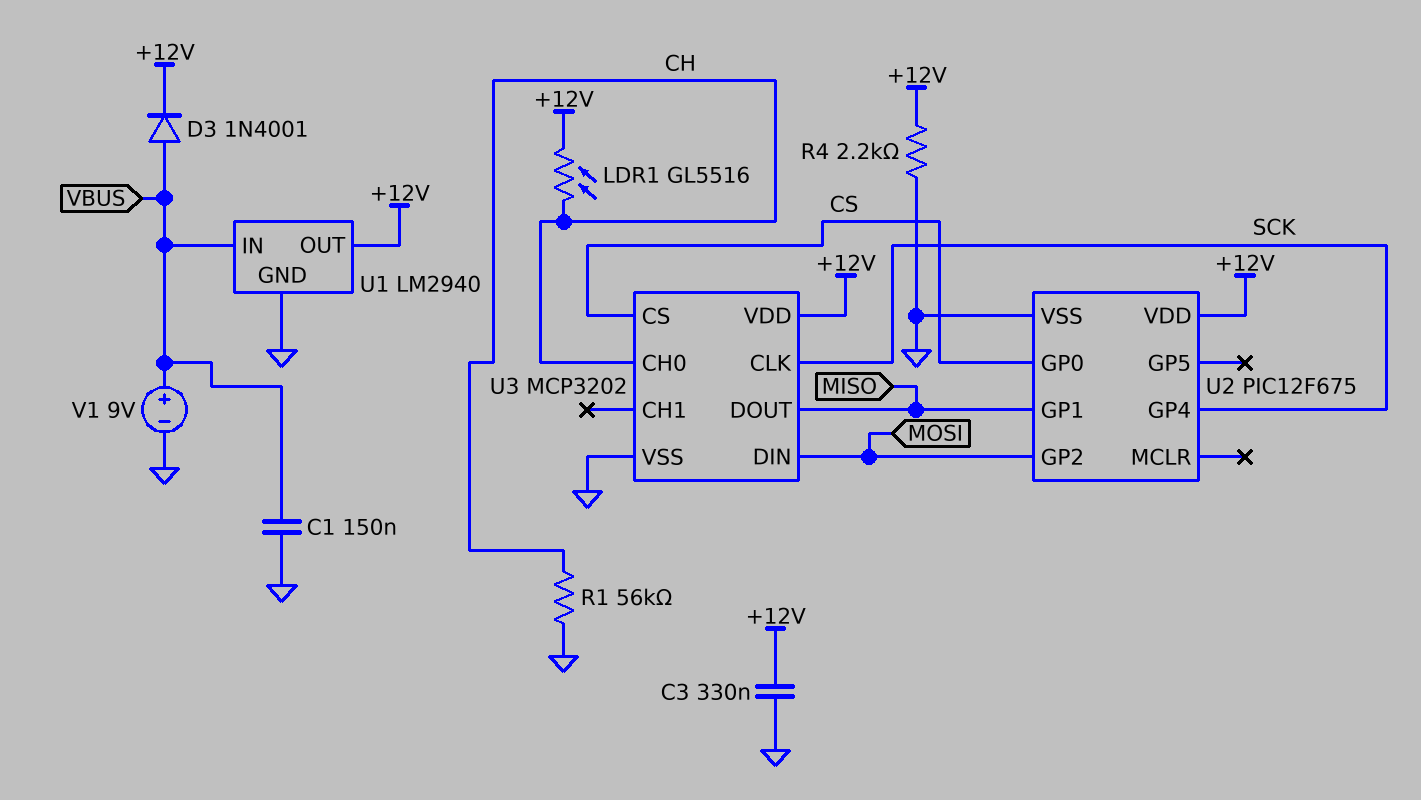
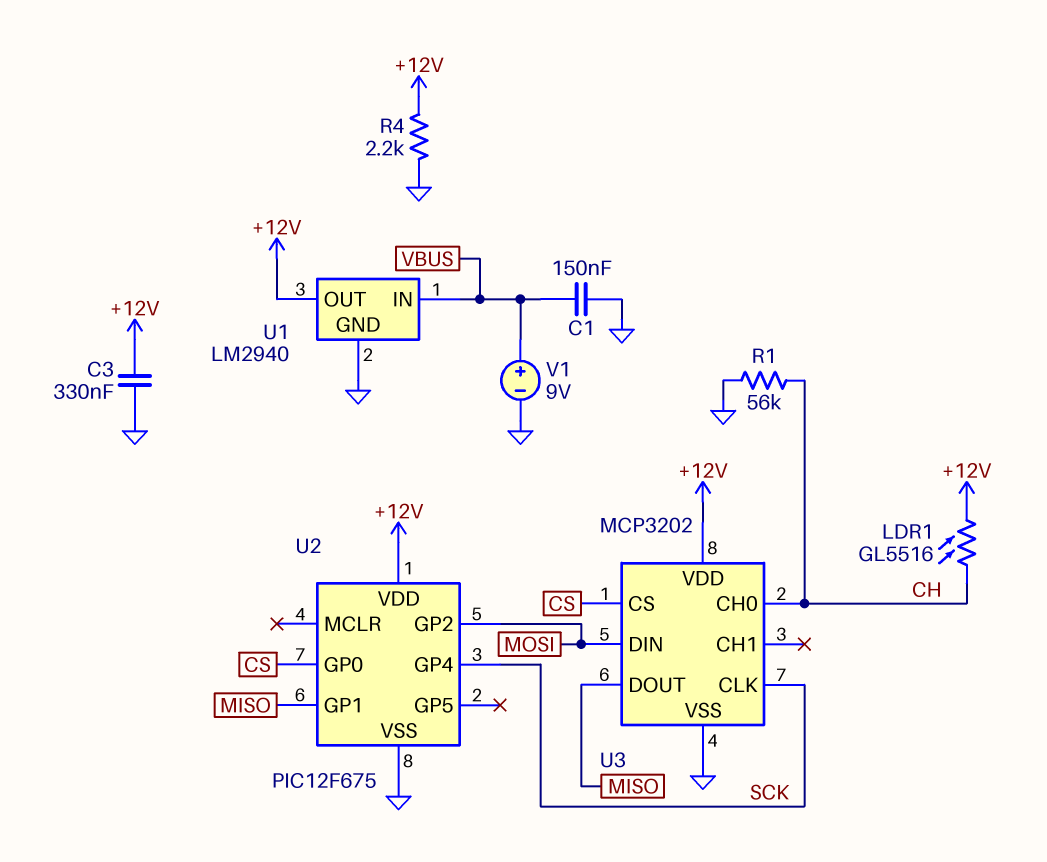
D3: diode 1N4001 (A VBUS, K +12V) -> none

